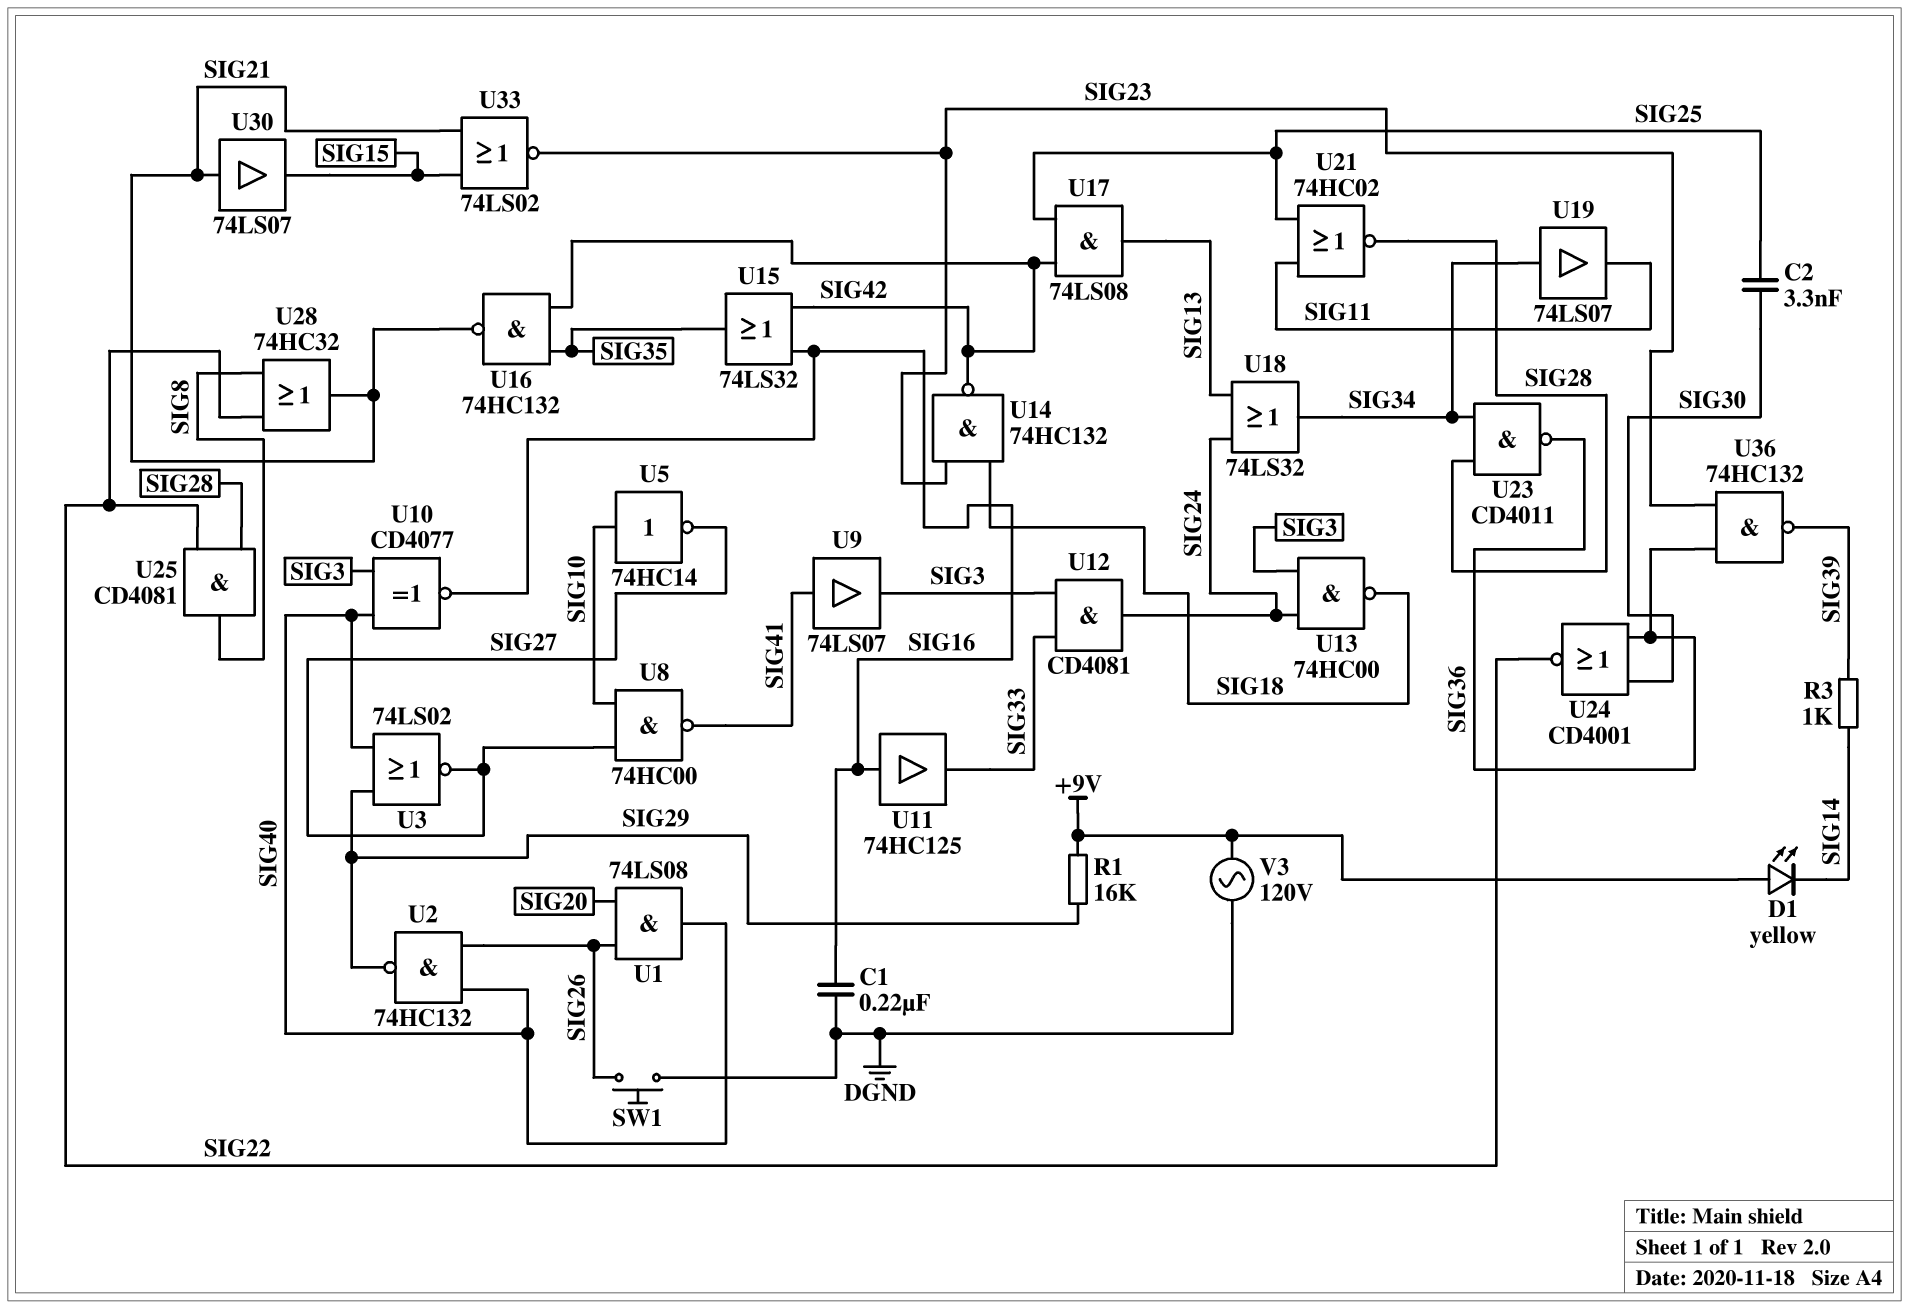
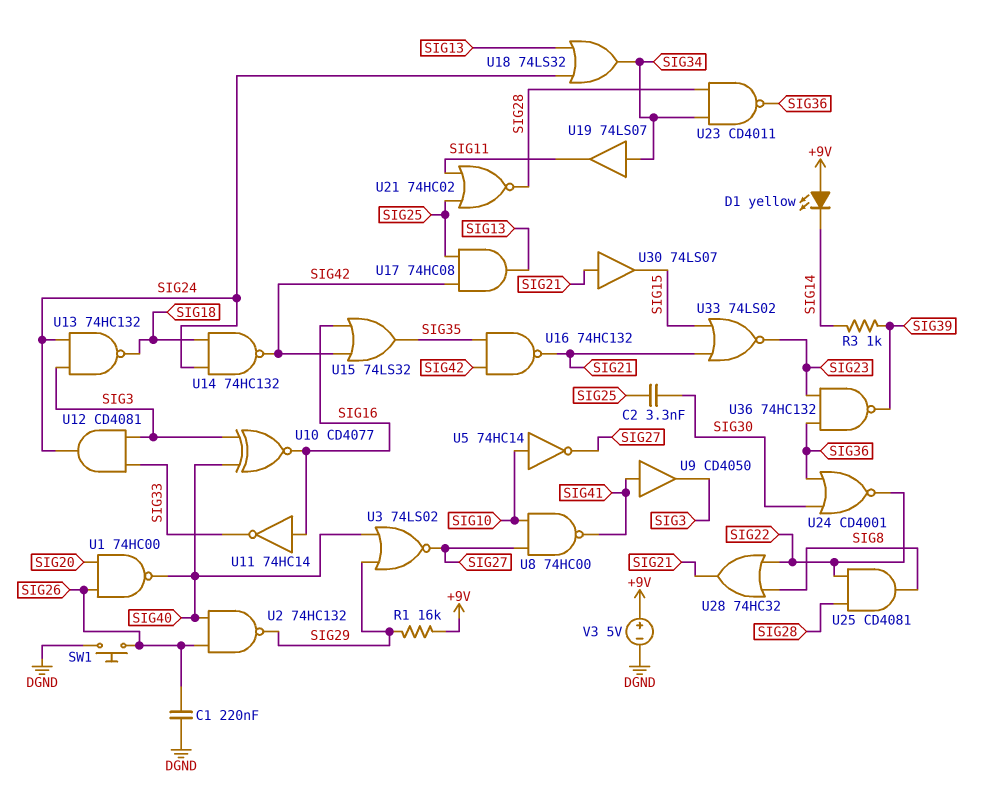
C1: 220nF (DGND, SIG16) -> 220nF (DGND, SIG26)
U1: AND 74LS08 (in SIG20, in SIG26, out SIG40) -> NAND 74HC00 (in SIG20, in SIG26, out SIG40)
U9: buffer 74LS07 (in SIG41, out SIG3) -> buffer CD4050 (in SIG41, out SIG3)
U11: buffer 74HC125 (in SIG16, out SIG33) -> NOT 74HC14 (in SIG16, out SIG33)
U13: NAND 74HC00 (in SIG3, in SIG24, out SIG18) -> NAND 74HC132 (in SIG3, in SIG24, out SIG18)
U14: NAND 74HC132 (in SIG18, in SIG23, out SIG42) -> NAND 74HC132 (in SIG18, in SIG24, out SIG42)
U17: AND 74LS08 (in SIG25, in SIG42, out SIG13) -> AND 74HC08 (in SIG25, in SIG42, out SIG13)
V3: AC 120V (+9V, DGND) -> 5V (plus +9V, minus DGND)

